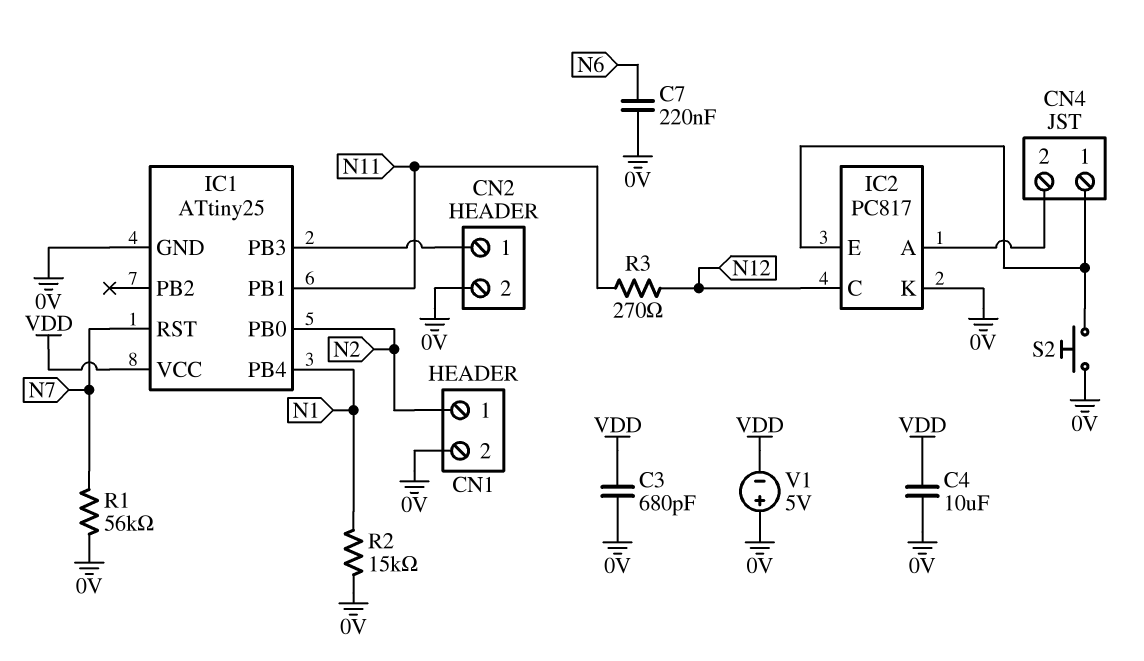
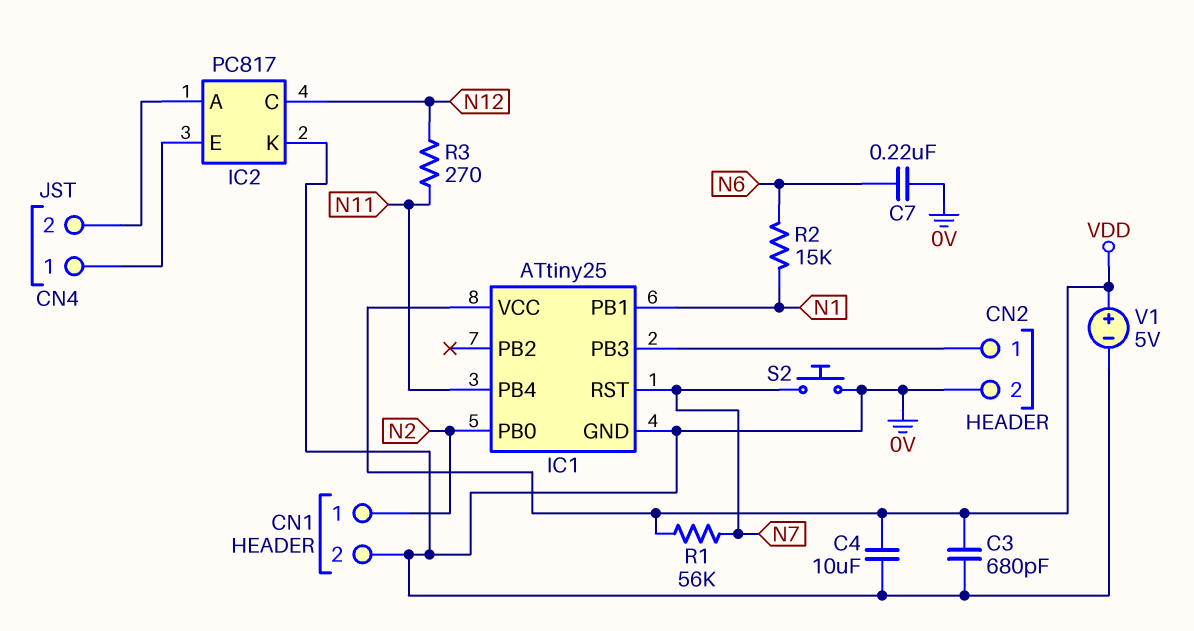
IC1 pin PB1: N11 -> N1
IC1 pin PB4: N1 -> N11
R1: 56k (0V, N7) -> 56k (N7, VDD)
R2: 15k (0V, N1) -> 15k (N1, N6)
S2: button (0V, CN4/1) -> button (0V, N7)
V1: 5V (plus 0V, minus VDD) -> 5V (plus VDD, minus 0V)

